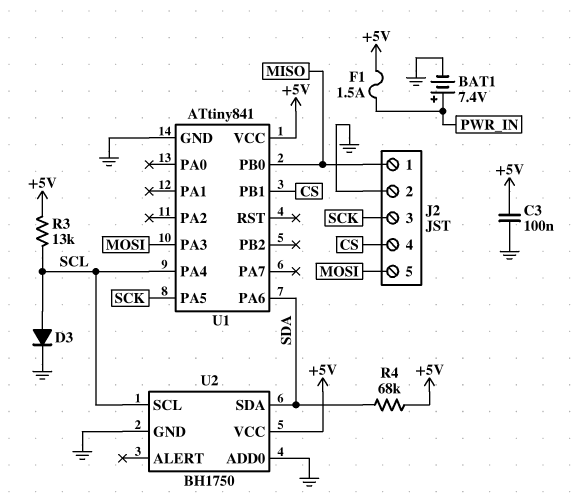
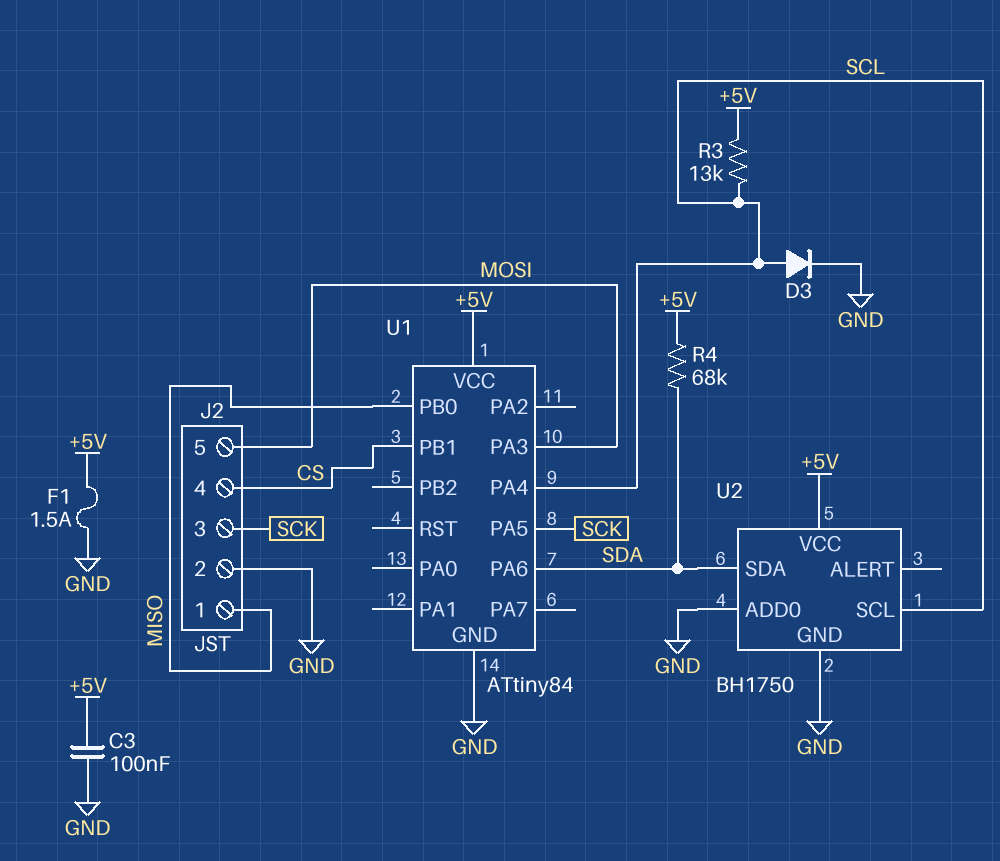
BAT1: 7.4V (plus PWR_IN, minus GND) -> none
F1: 1.5A (+5V, PWR_IN) -> 1.5A (+5V, GND)
U1: ATtiny841 -> ATtiny84

